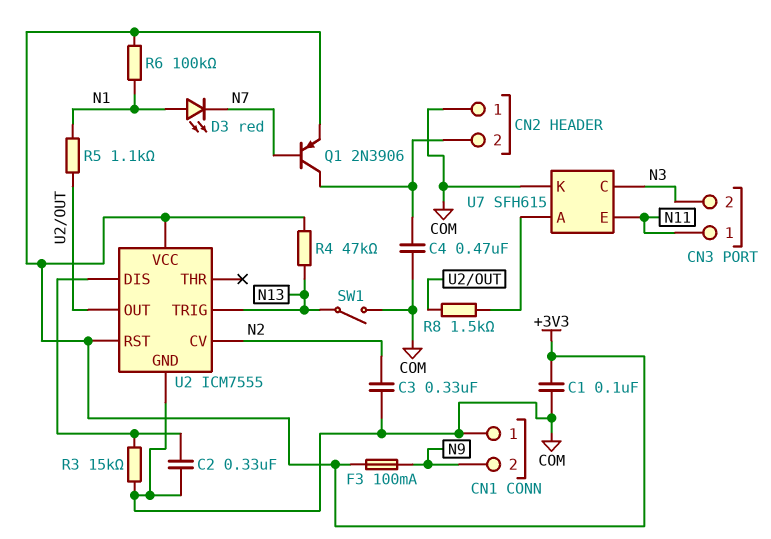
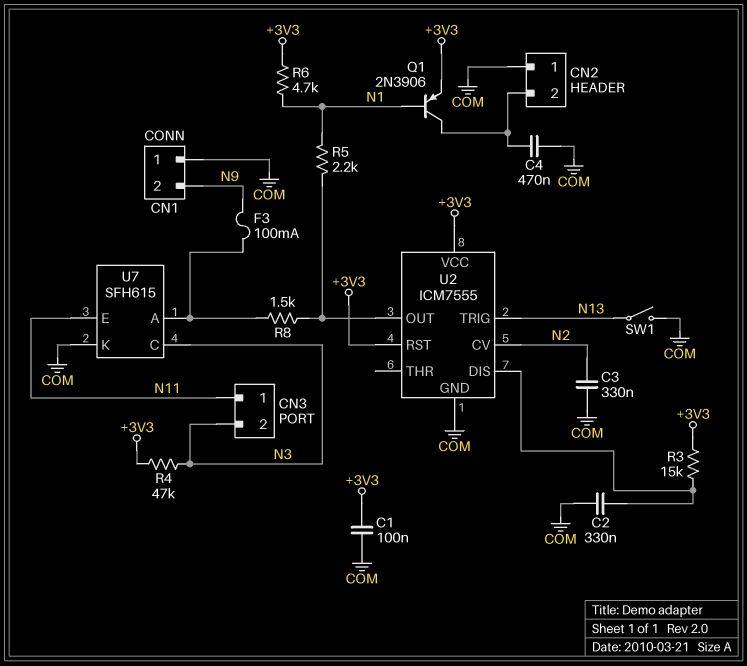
D3: LED red (A N1, K N7) -> none
F3: 100mA (+3V3, N9) -> 100mA (N9, U7/A)
Q1: PNP 2N3906 (B N7, C CN2/2, E +3V3) -> PNP 2N3906 (B N1, C CN2/2, E +3V3)
R3: 15k (COM, U2/DIS) -> 15k (+3V3, U2/DIS)
R4: 47k (+3V3, N13) -> 47k (+3V3, N3)
R5: 1.1k (N1, U2/OUT) -> 2.2k (N1, U2/OUT)
R6: 100k (+3V3, N1) -> 4.7k (+3V3, N1)

